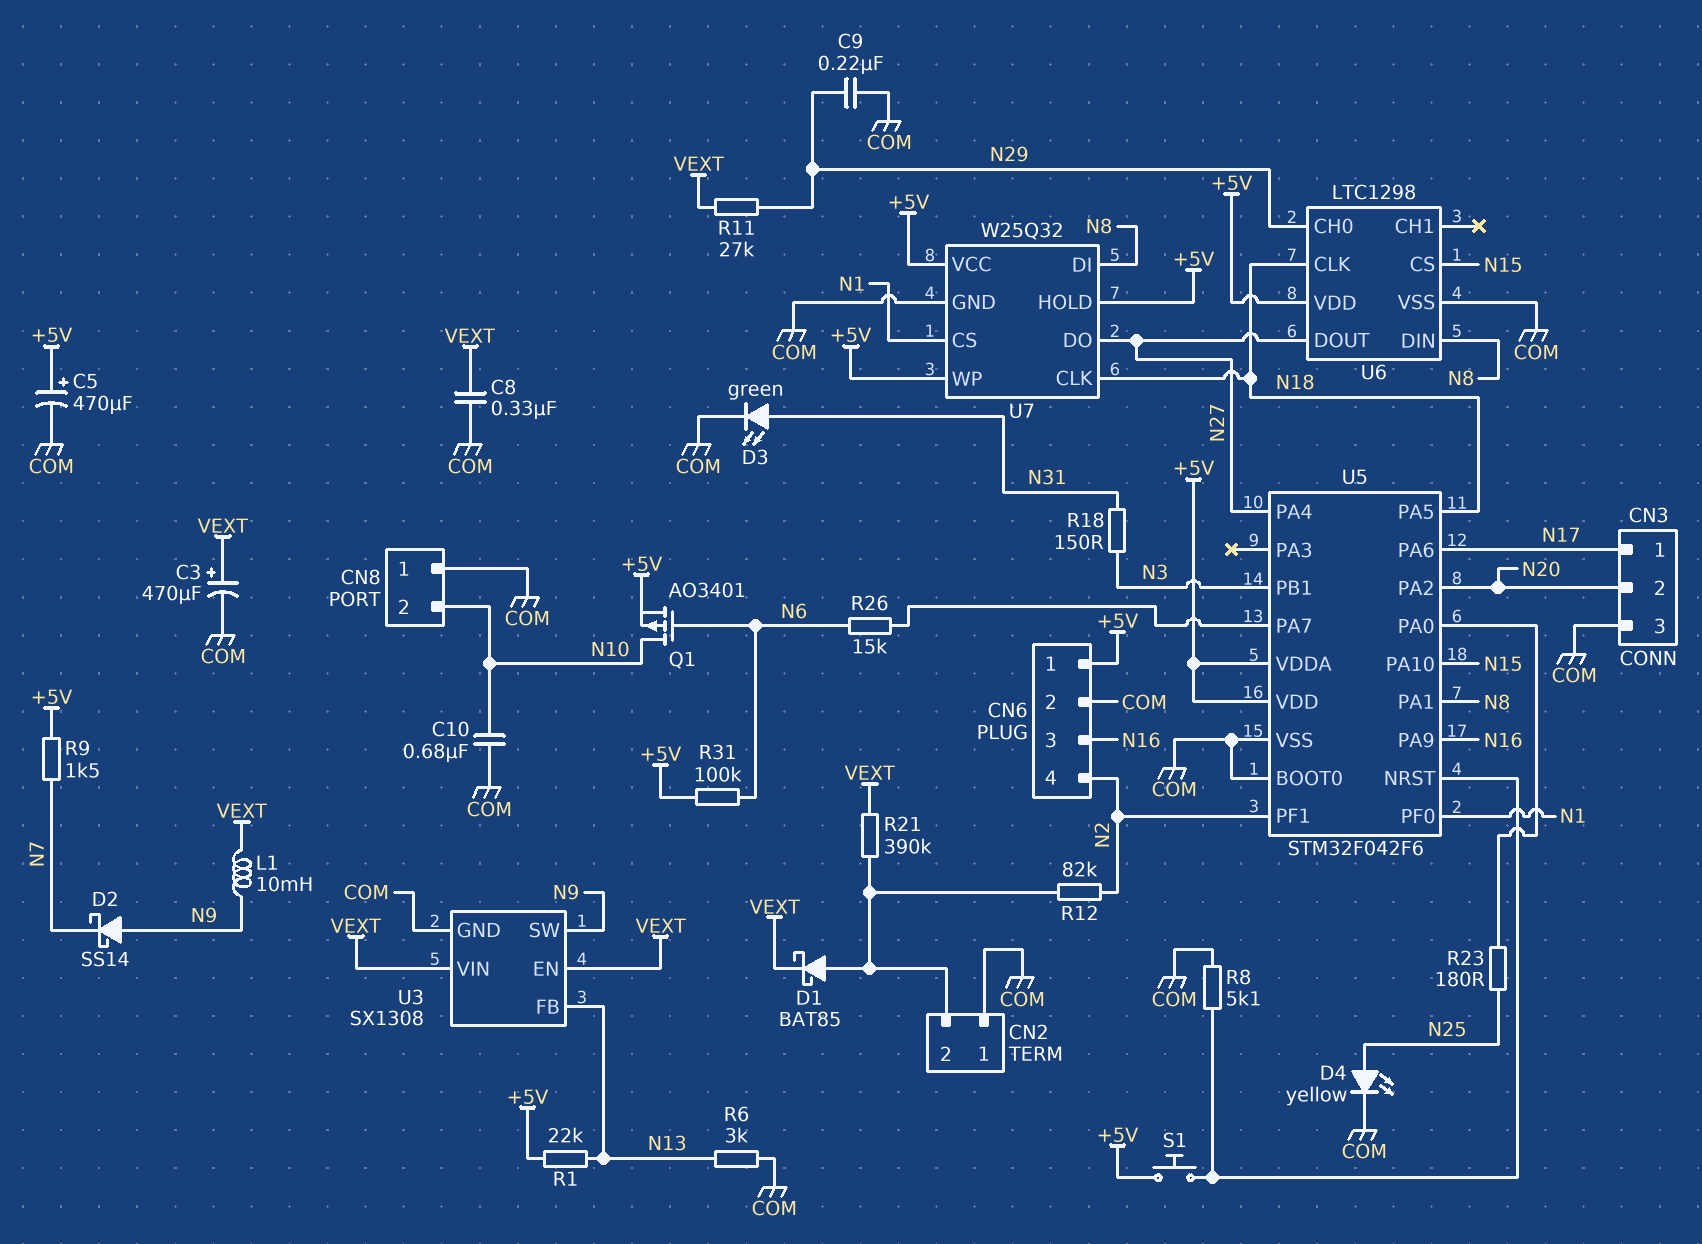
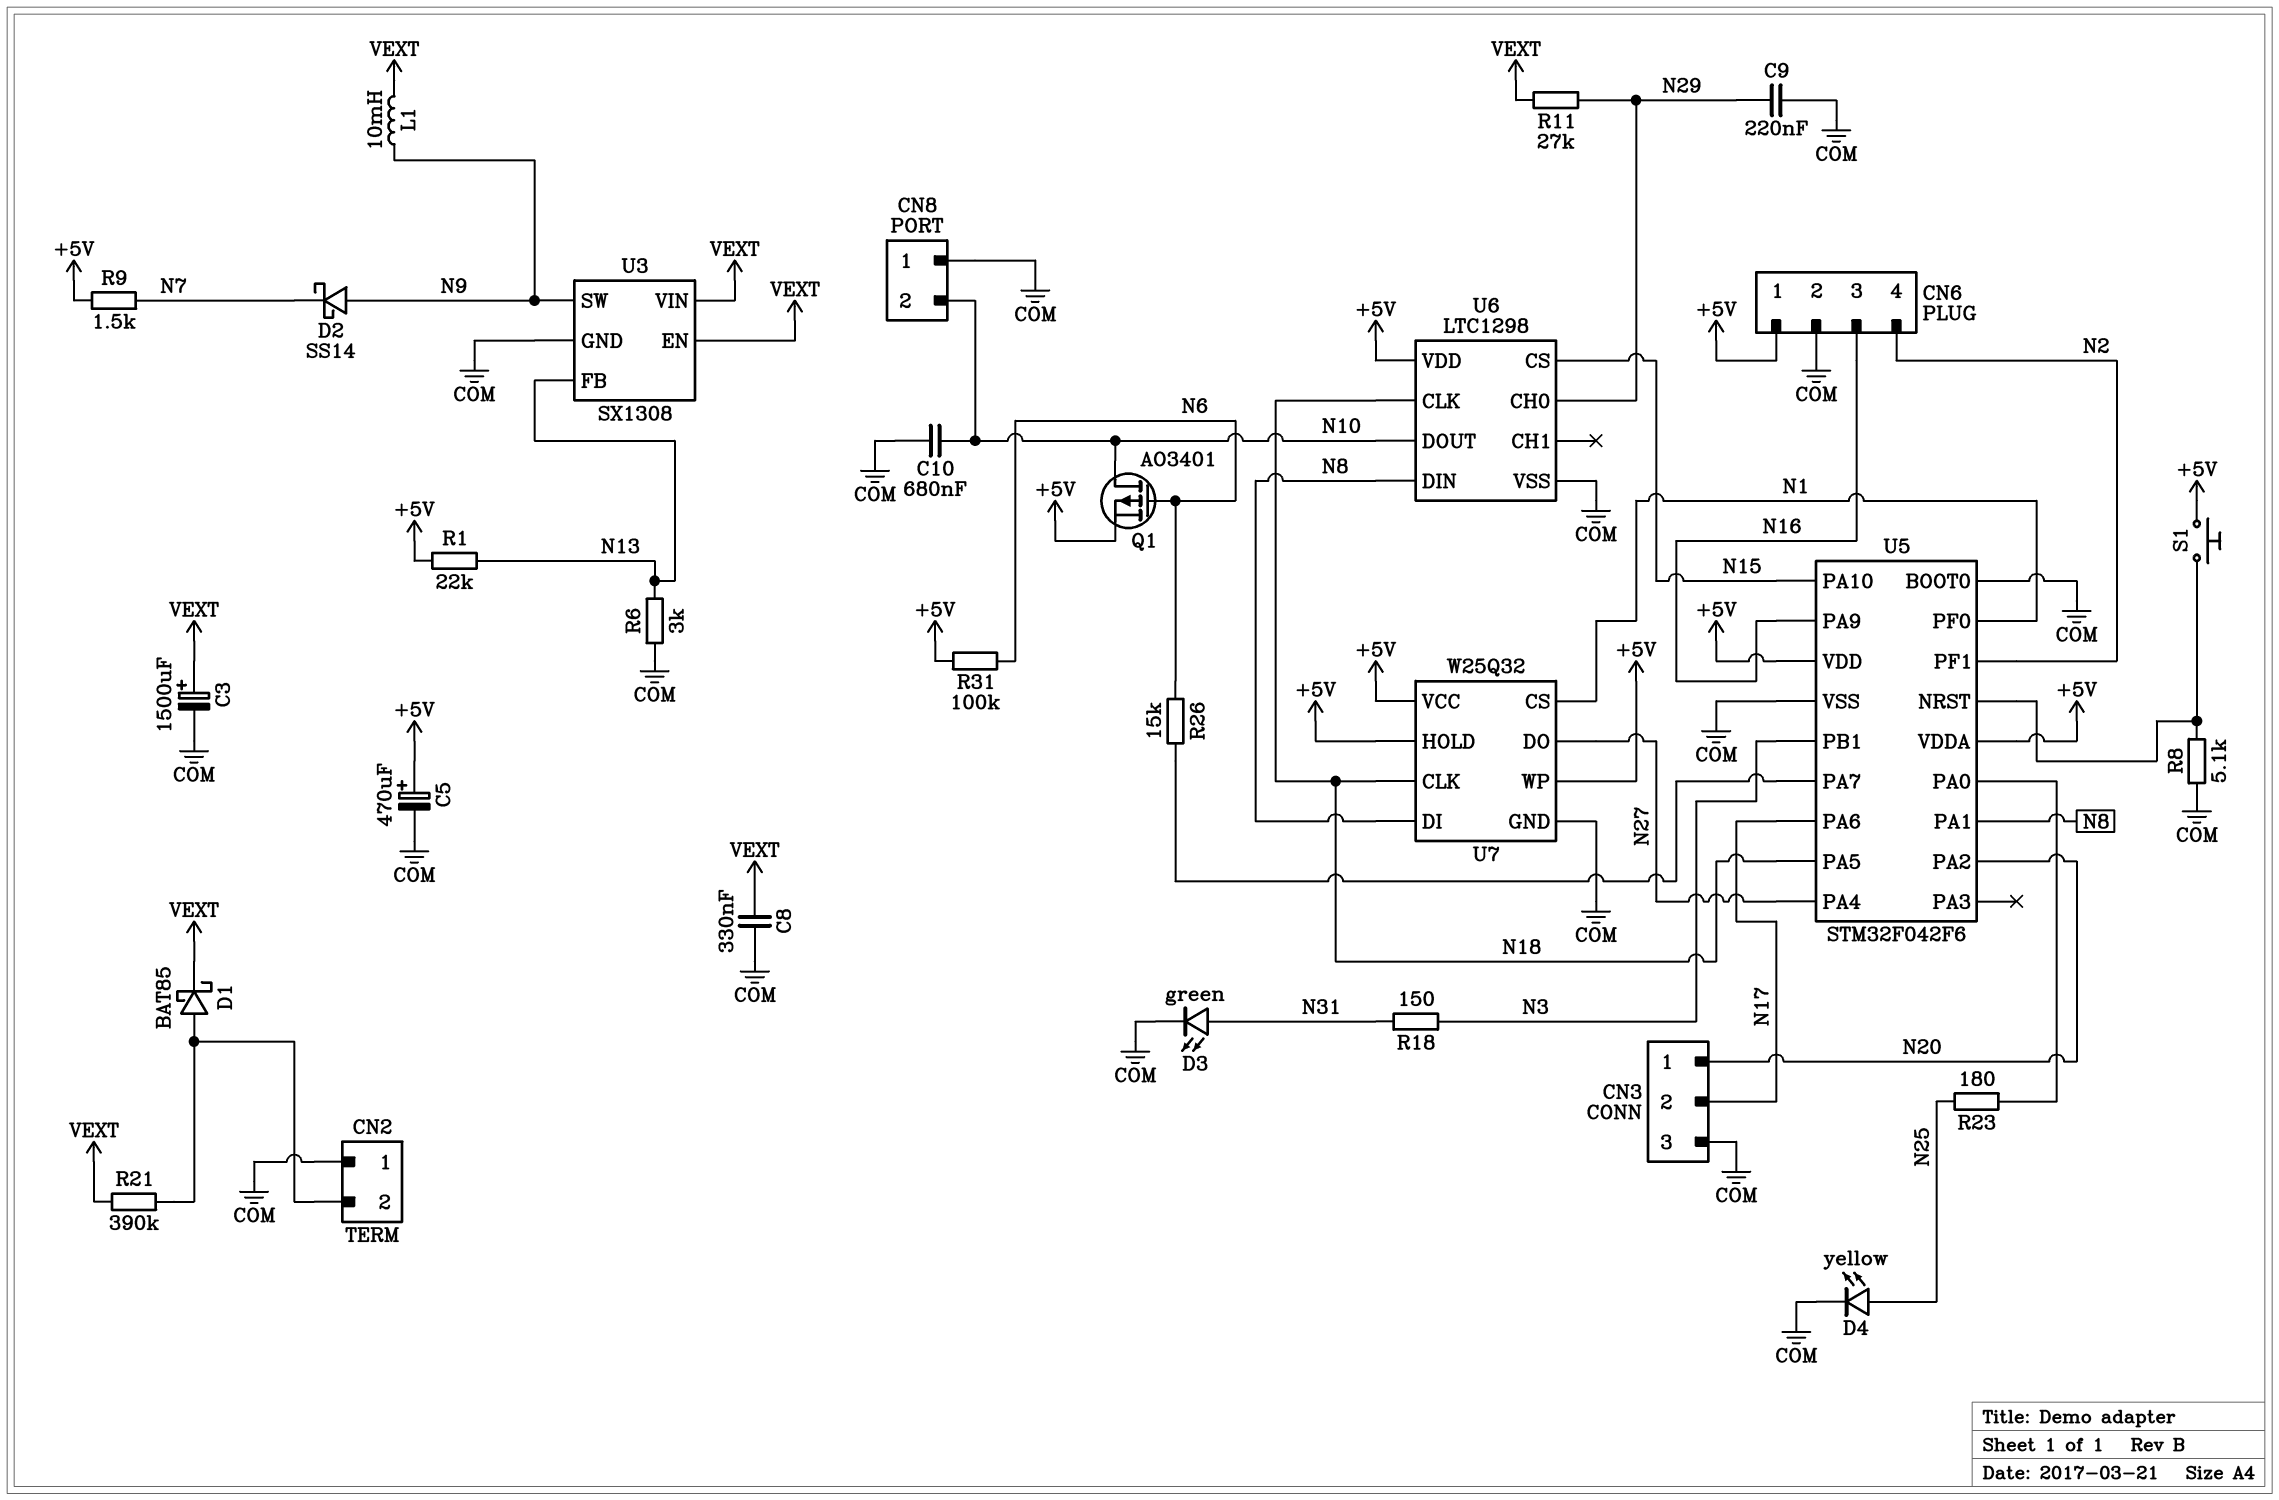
C3: 470uF (plus VEXT, minus COM) -> 1500uF (plus VEXT, minus COM)
CN3 pin 1: N17 -> N20
CN3 pin 2: N20 -> N17
R12: 82k (CN2/2, N2) -> none
U6 pin DOUT: N27 -> N10

